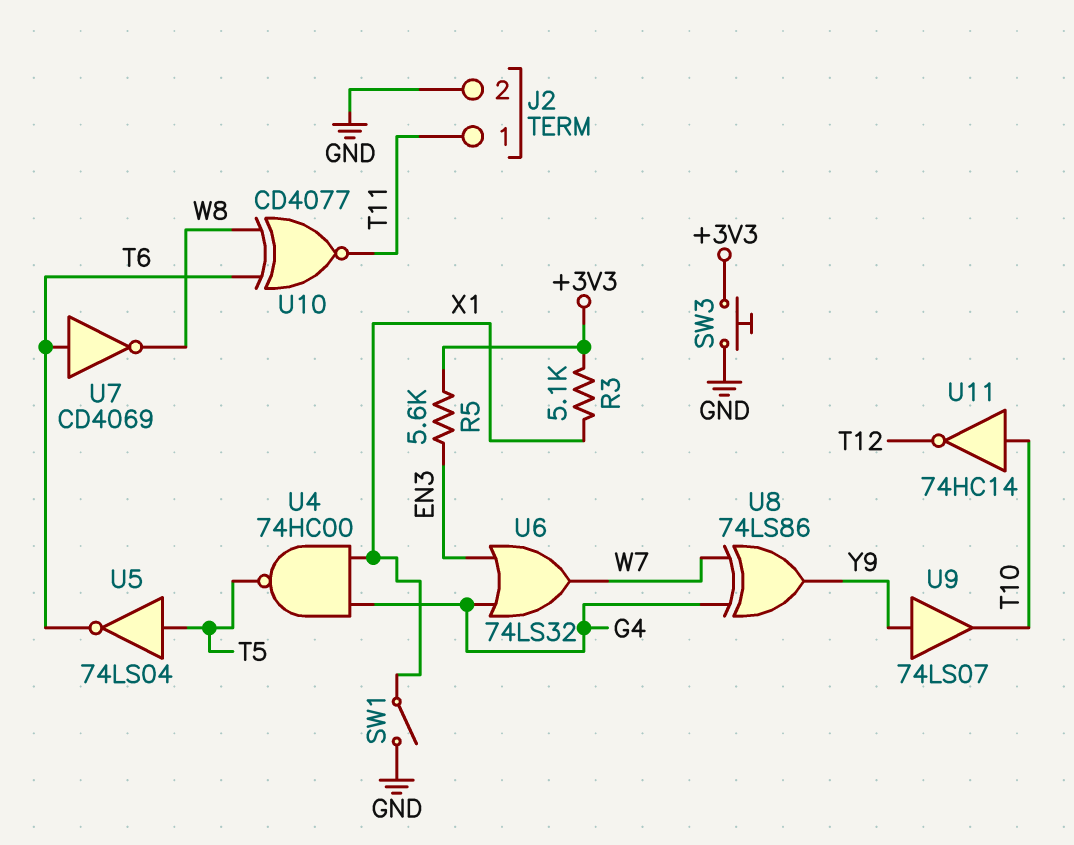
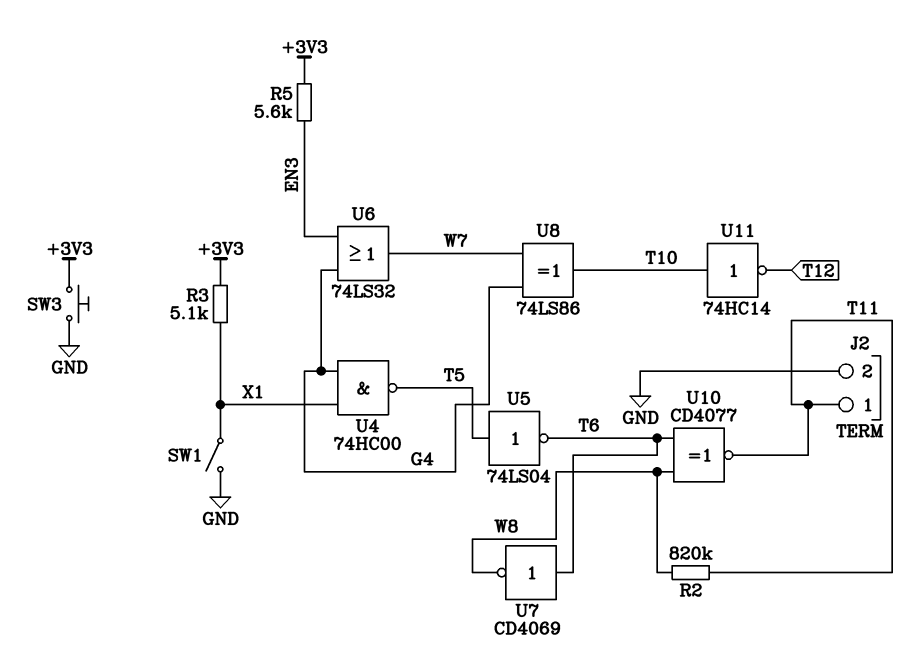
R2: none -> 820k (T11, W8)
U8: XOR 74LS86 (in G4, in W7, out Y9) -> XOR 74LS86 (in G4, in W7, out T10)
U9: buffer 74LS07 (in Y9, out T10) -> none

